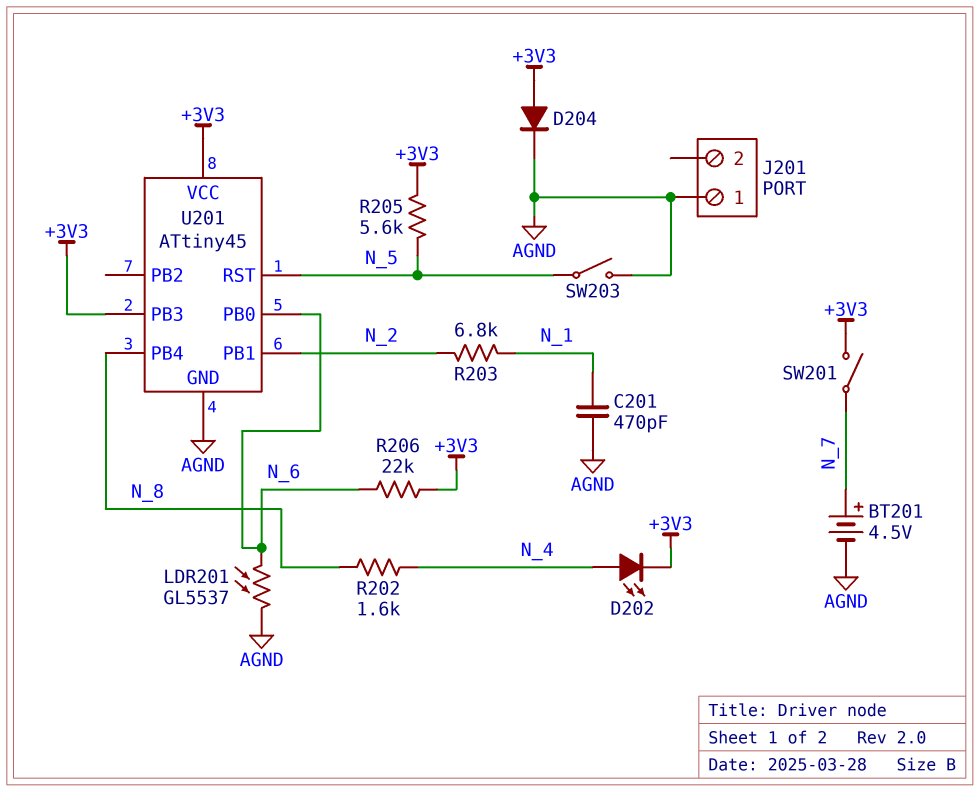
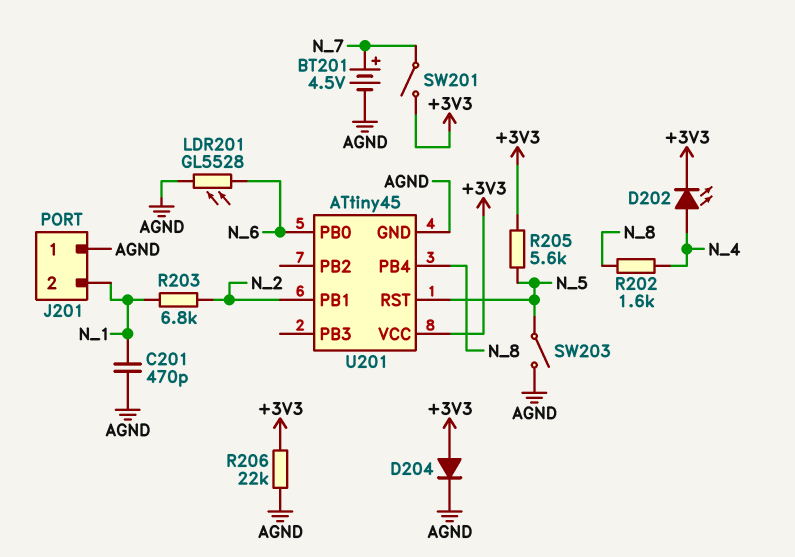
J201 pin 2: none -> N_1
LDR201: GL5537 (AGND, N_6) -> GL5528 (AGND, N_6)
R206: 22k (+3V3, N_6) -> 22k (+3V3, AGND)
U201 pin PB3: +3V3 -> none

